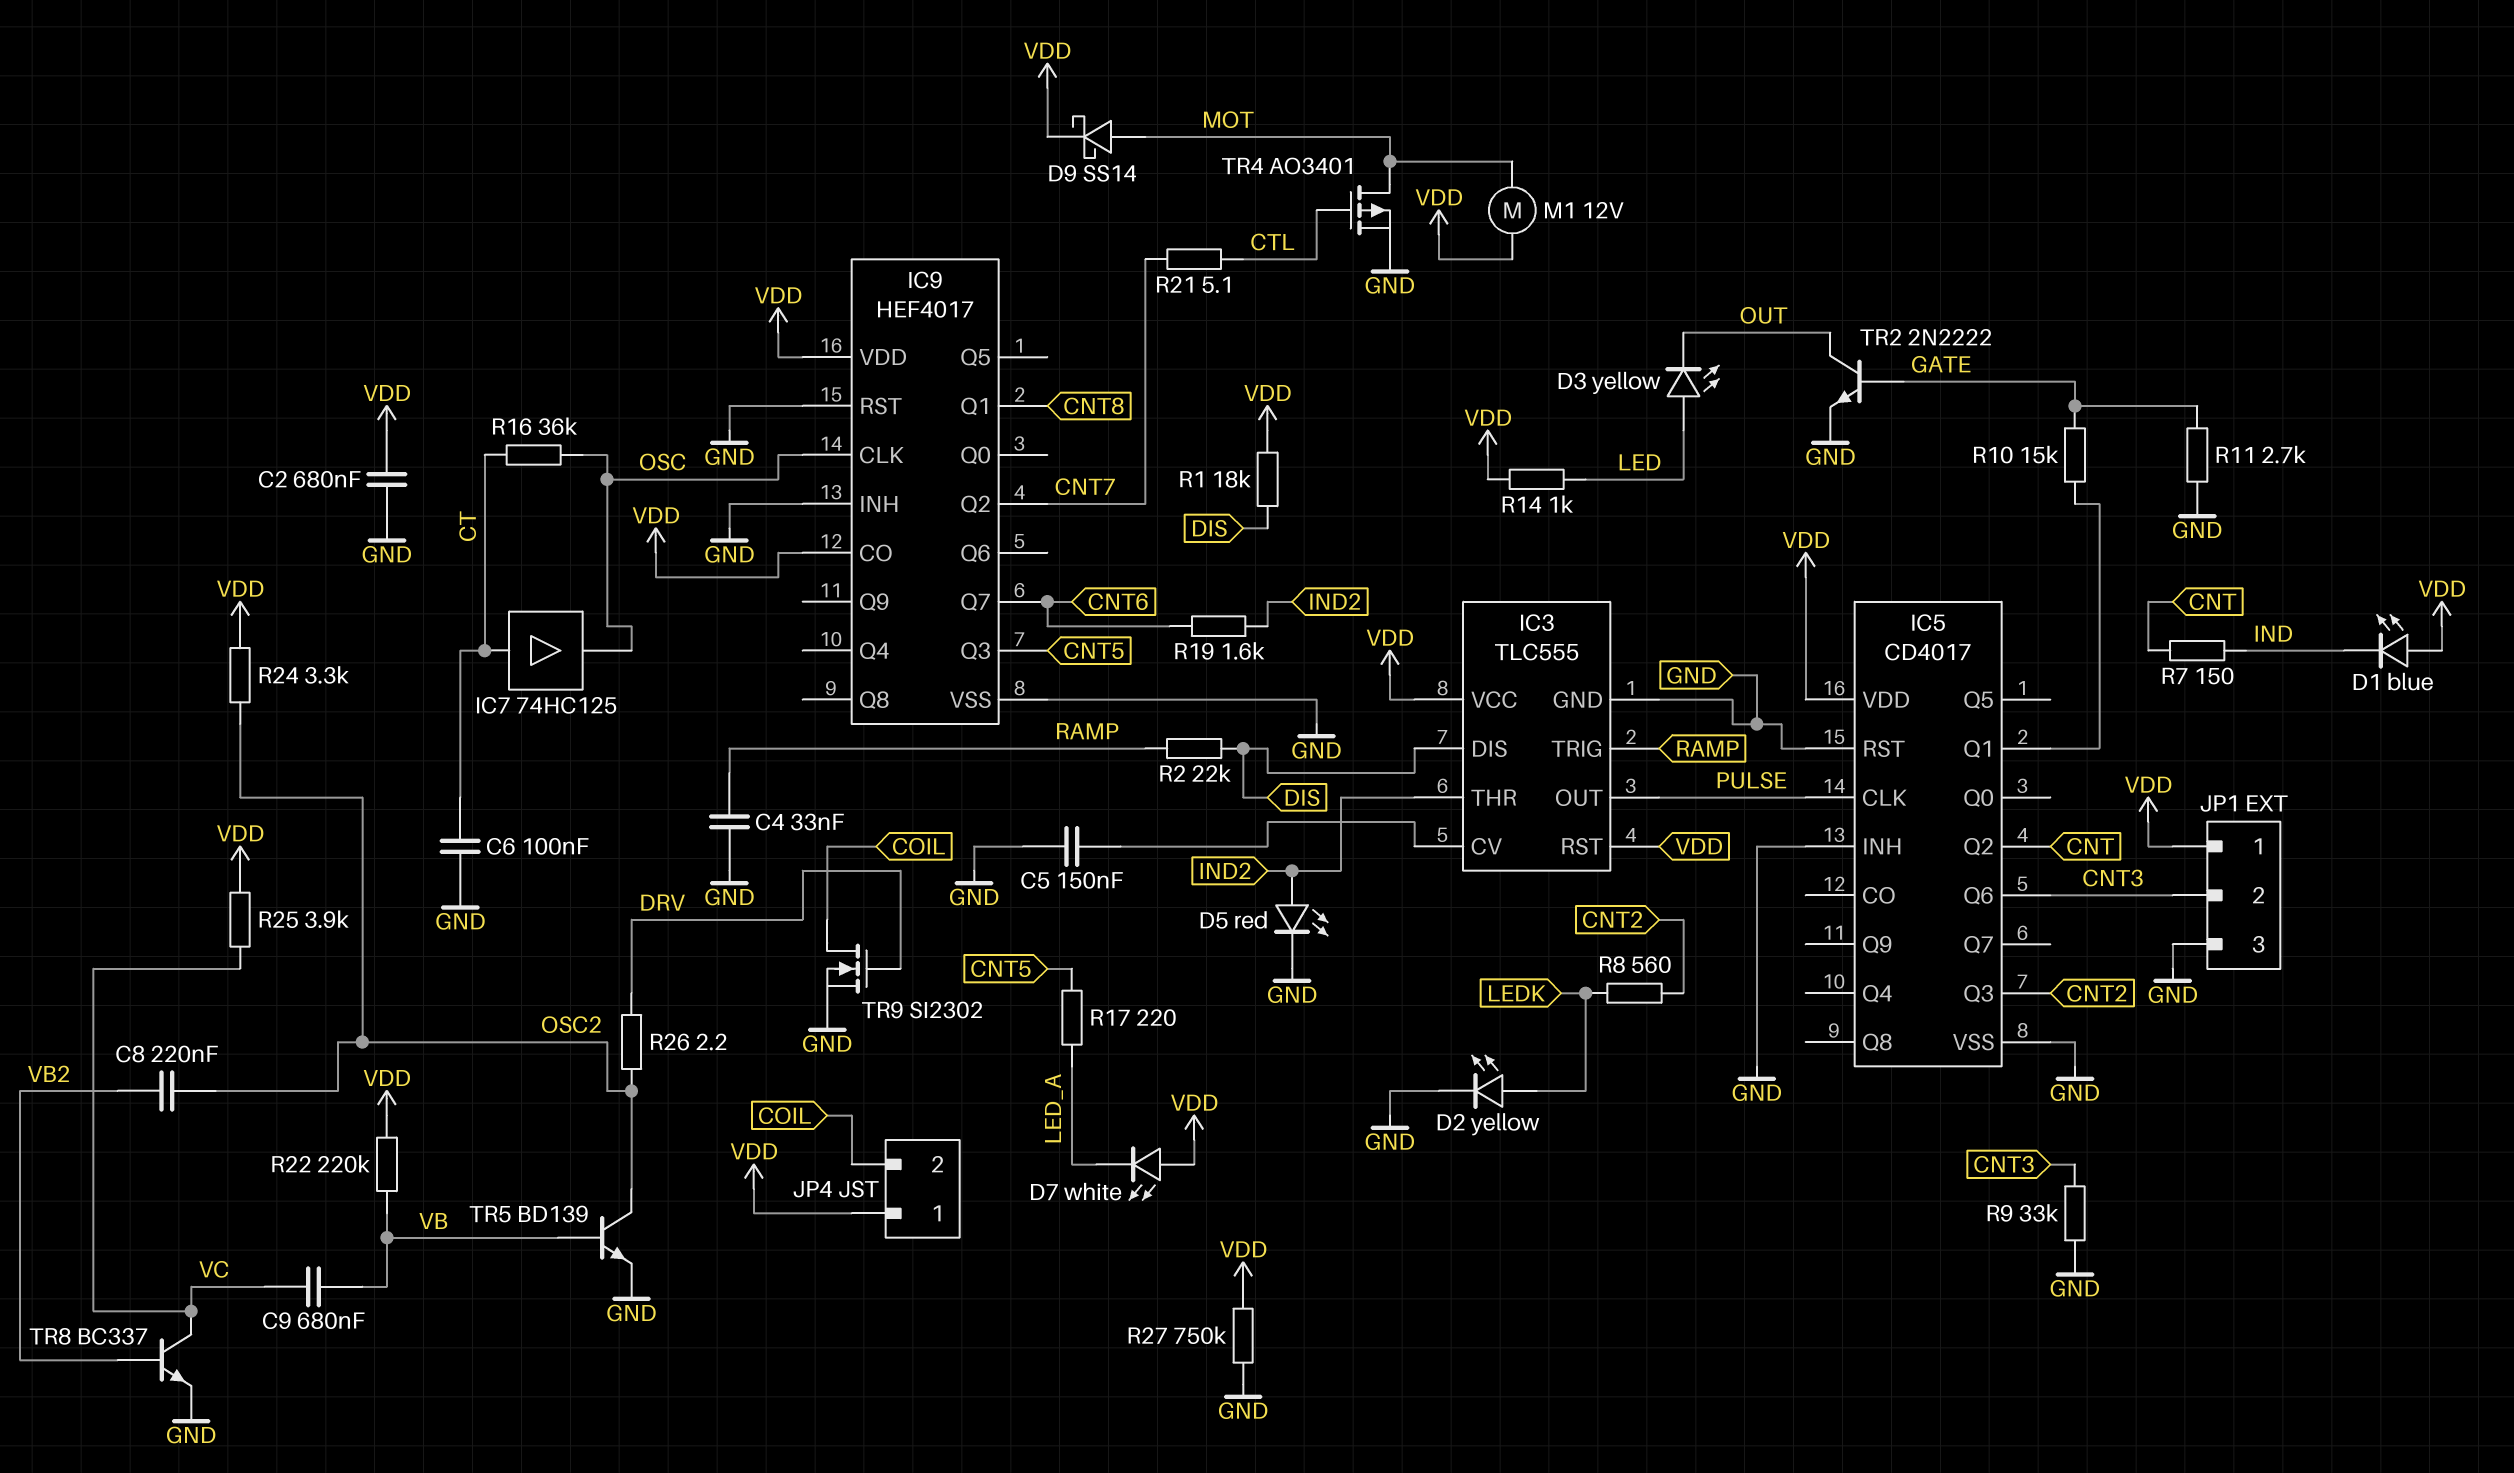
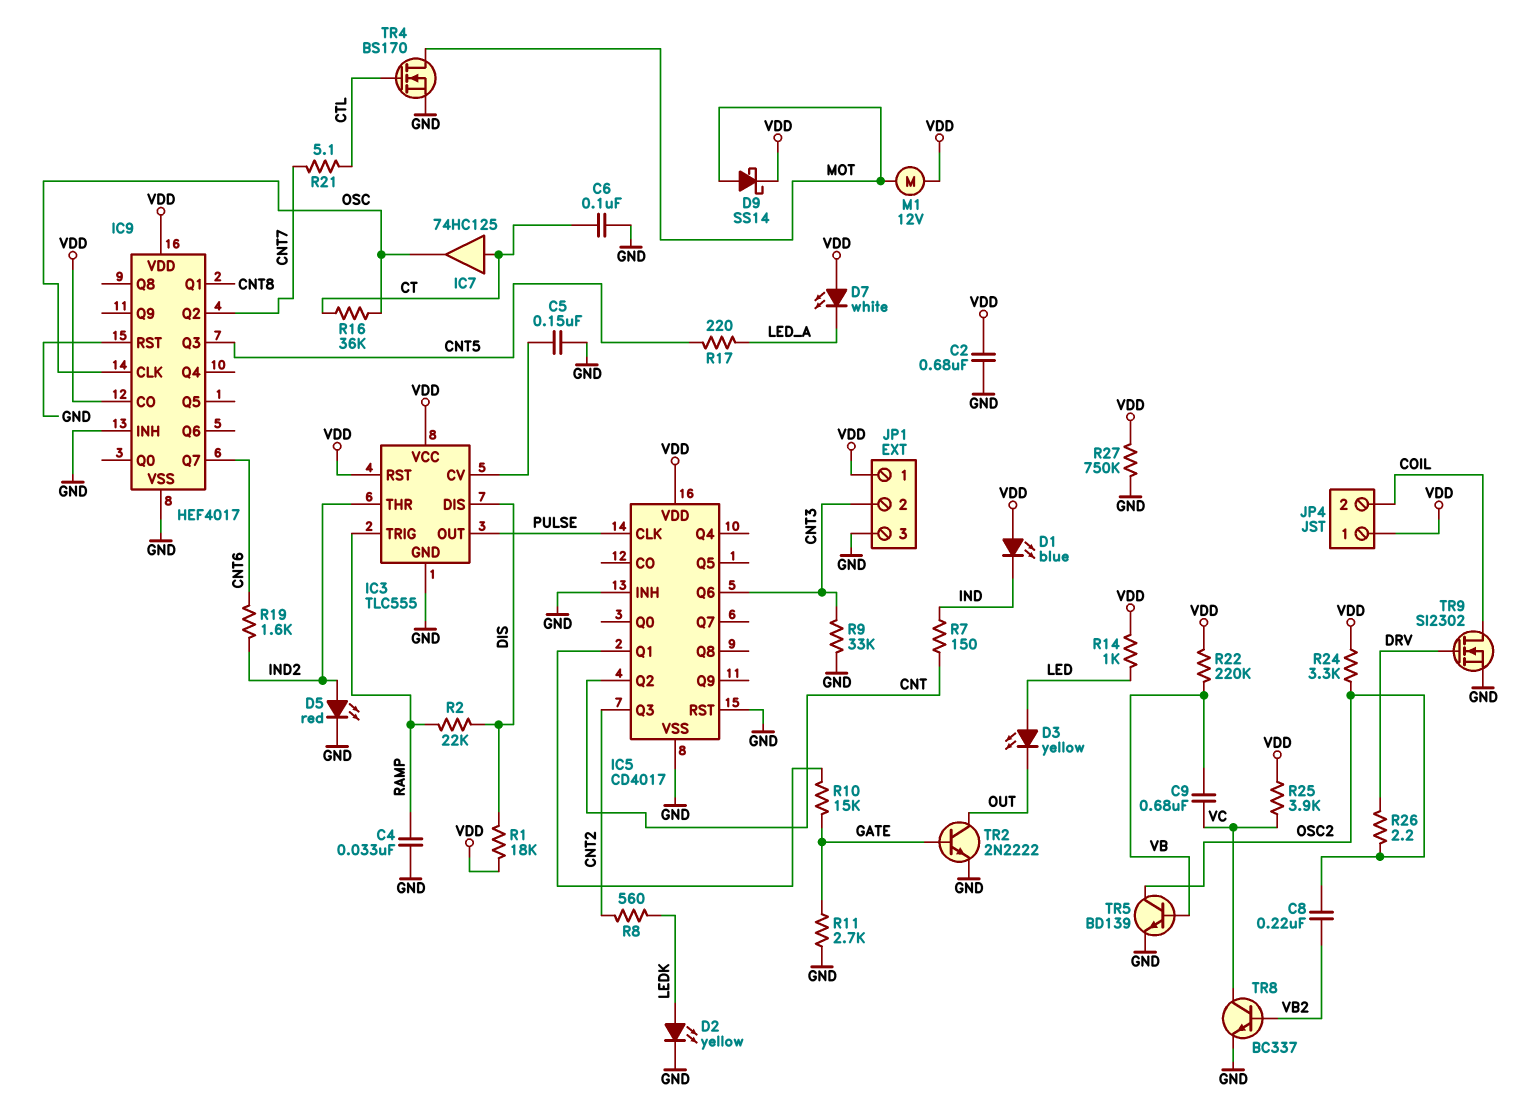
TR4: PMOS AO3401 (G CTL, D MOT, S GND) -> NMOS BS170 (G CTL, D MOT, S GND)

